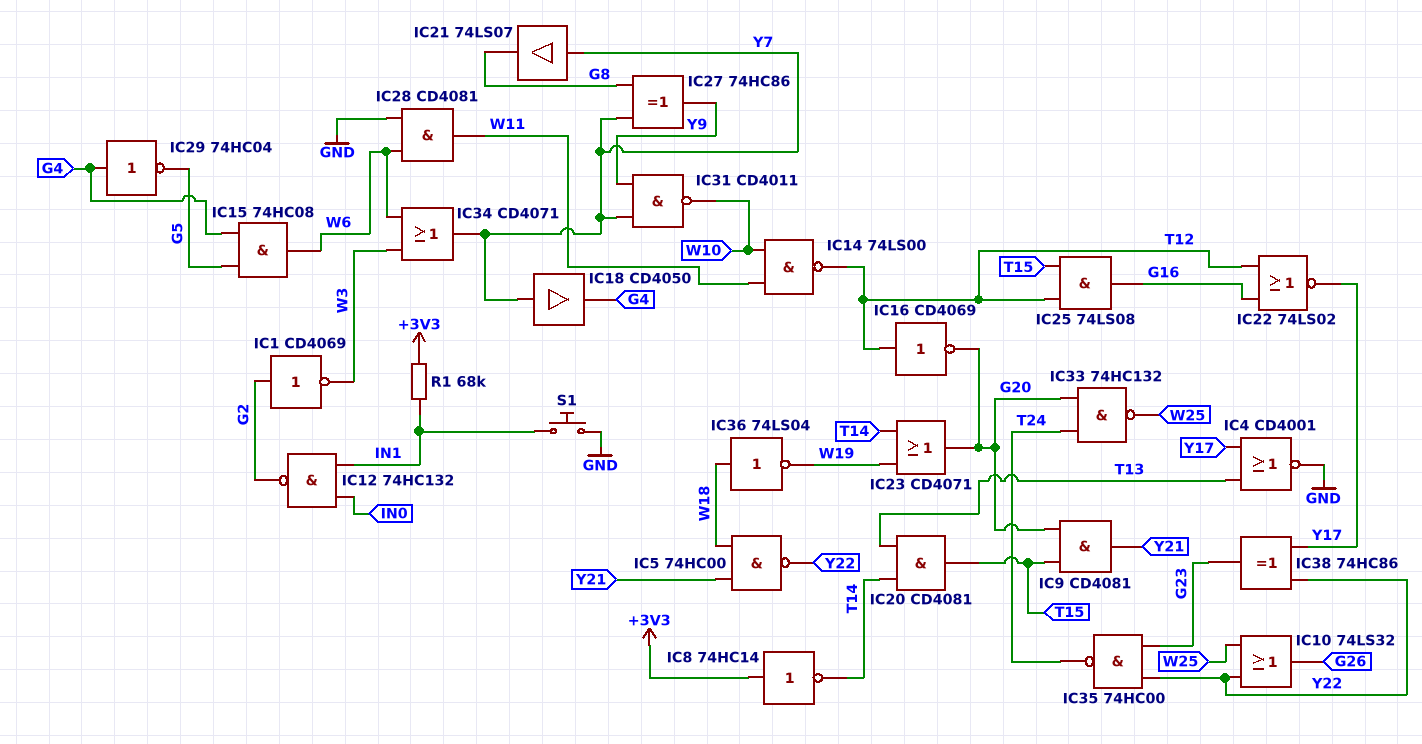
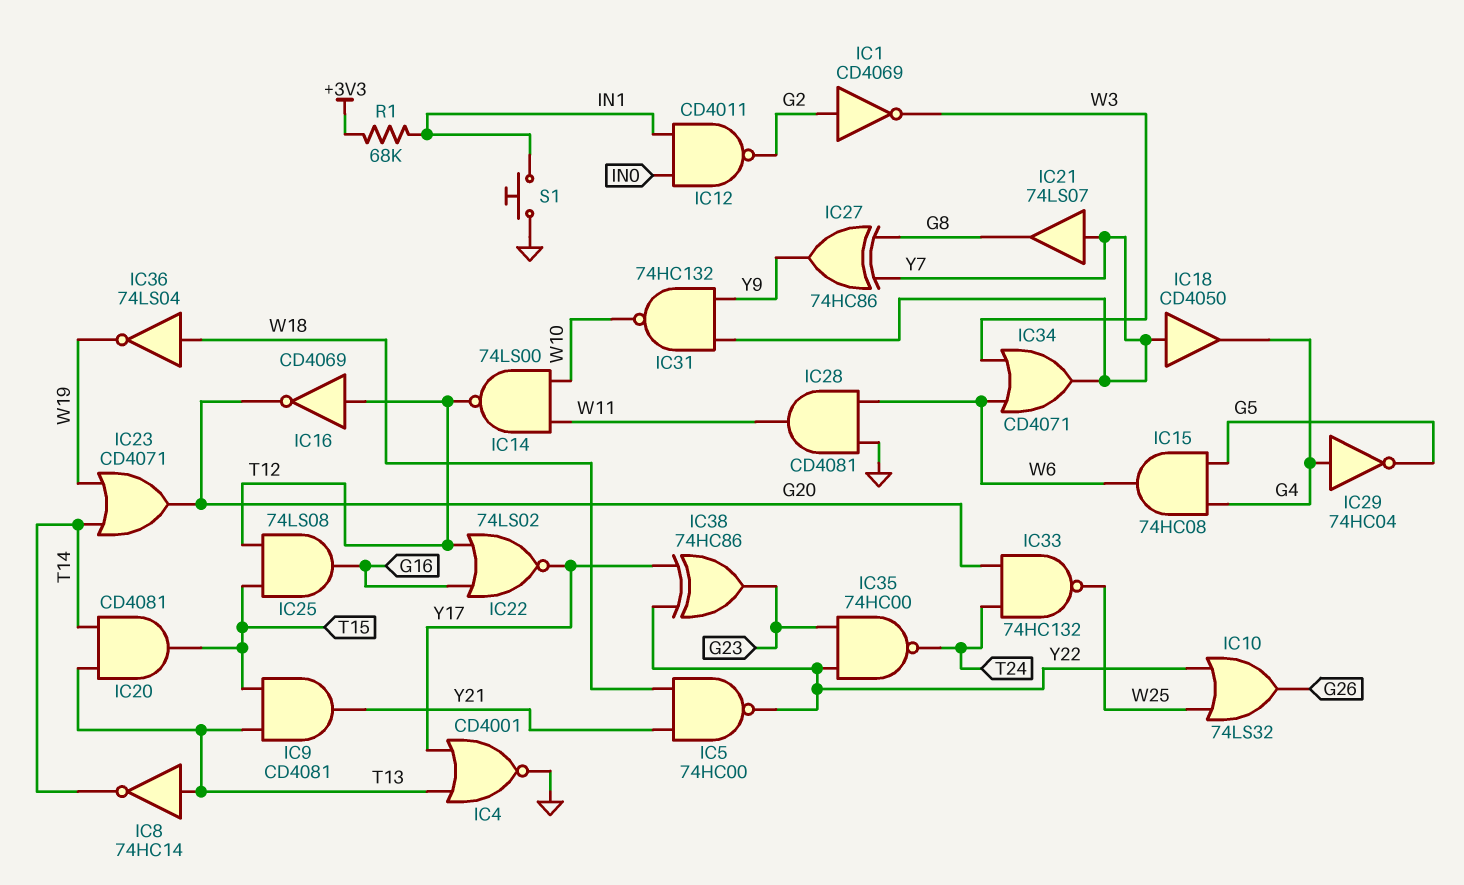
IC8: NOT 74HC14 (in +3V3, out T14) -> NOT 74HC14 (in T13, out T14)
IC9: AND CD4081 (in G20, in T15, out Y21) -> AND CD4081 (in T13, in T15, out Y21)
IC12: NAND 74HC132 (in IN0, in IN1, out G2) -> NAND CD4011 (in IN0, in IN1, out G2)
IC31: NAND CD4011 (in Y7, in Y9, out W10) -> NAND 74HC132 (in Y7, in Y9, out W10)

